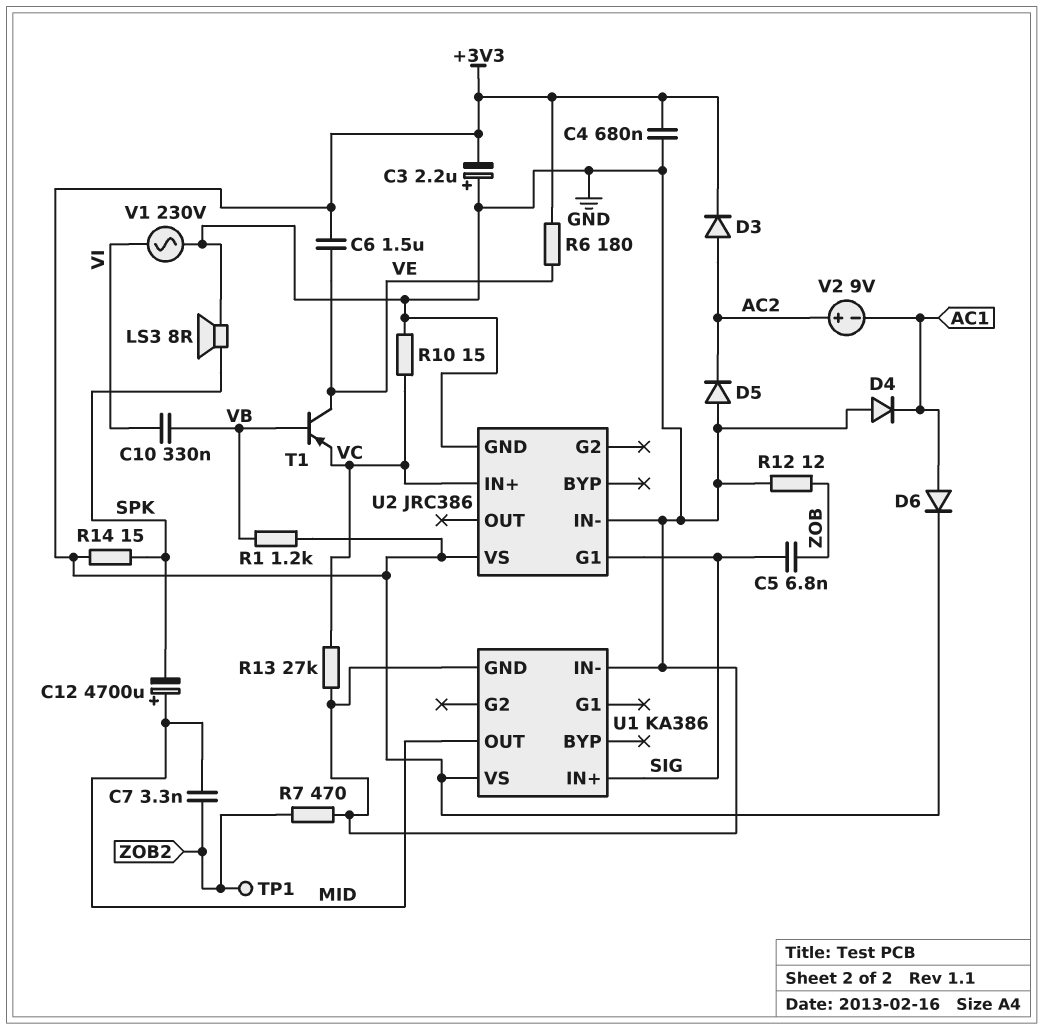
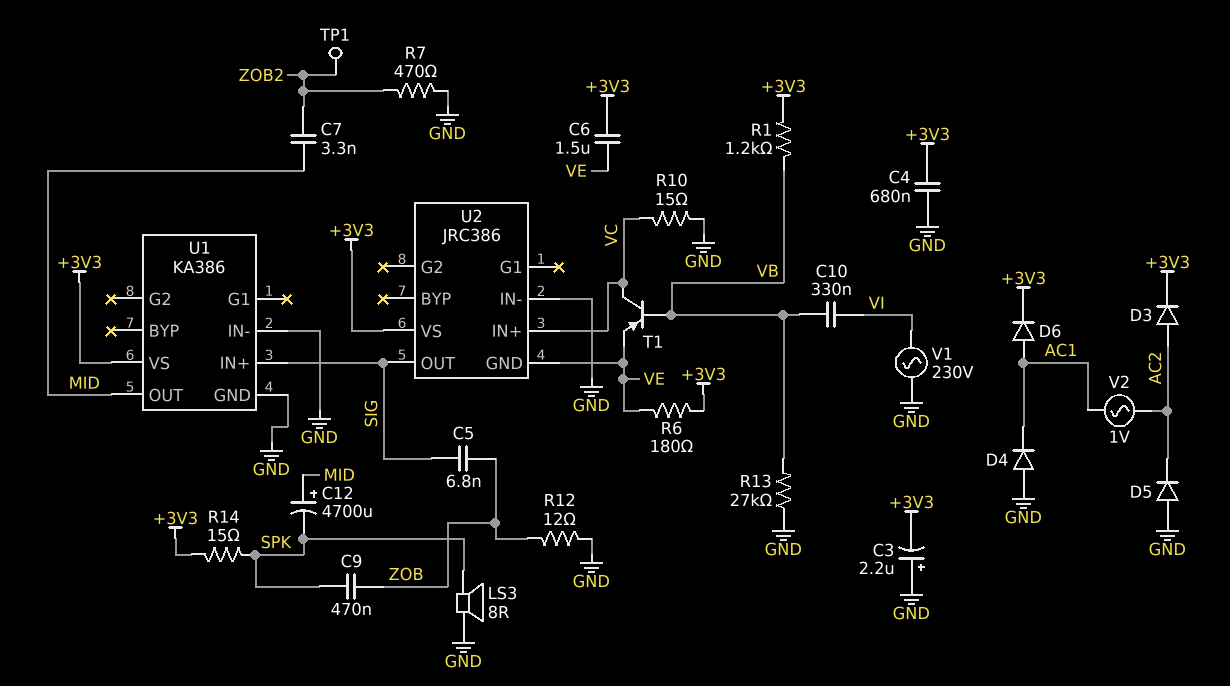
C9: none -> 470nF (SPK, ZOB)
R13: 27k (GND, VC) -> 27k (GND, VB)
T1: PNP (B VB, C VE, E VC) -> PNP (B VB, C VC, E VE)
U2 pin G1: SIG -> none
U2 pin GND: GND -> VE
U2 pin OUT: none -> SIG
V2: 9V (plus AC2, minus AC1) -> AC 1V (AC1, AC2)

